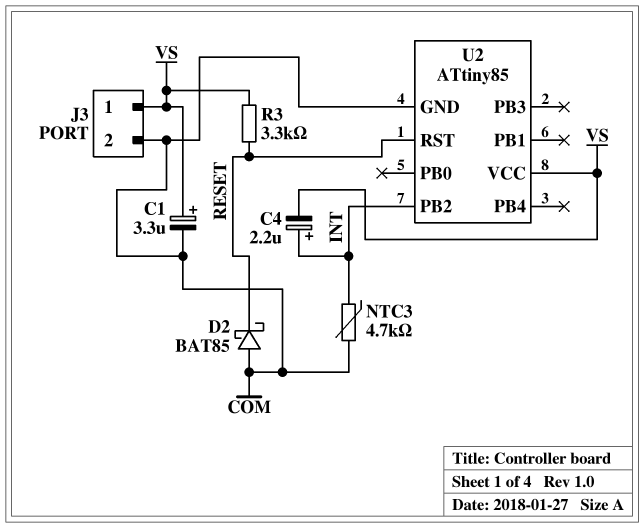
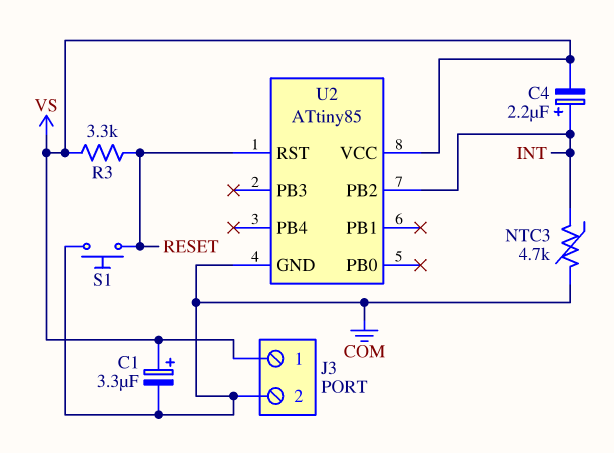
D2: schottky BAT85 (A COM, K RESET) -> none
S1: none -> button (COM, RESET)

